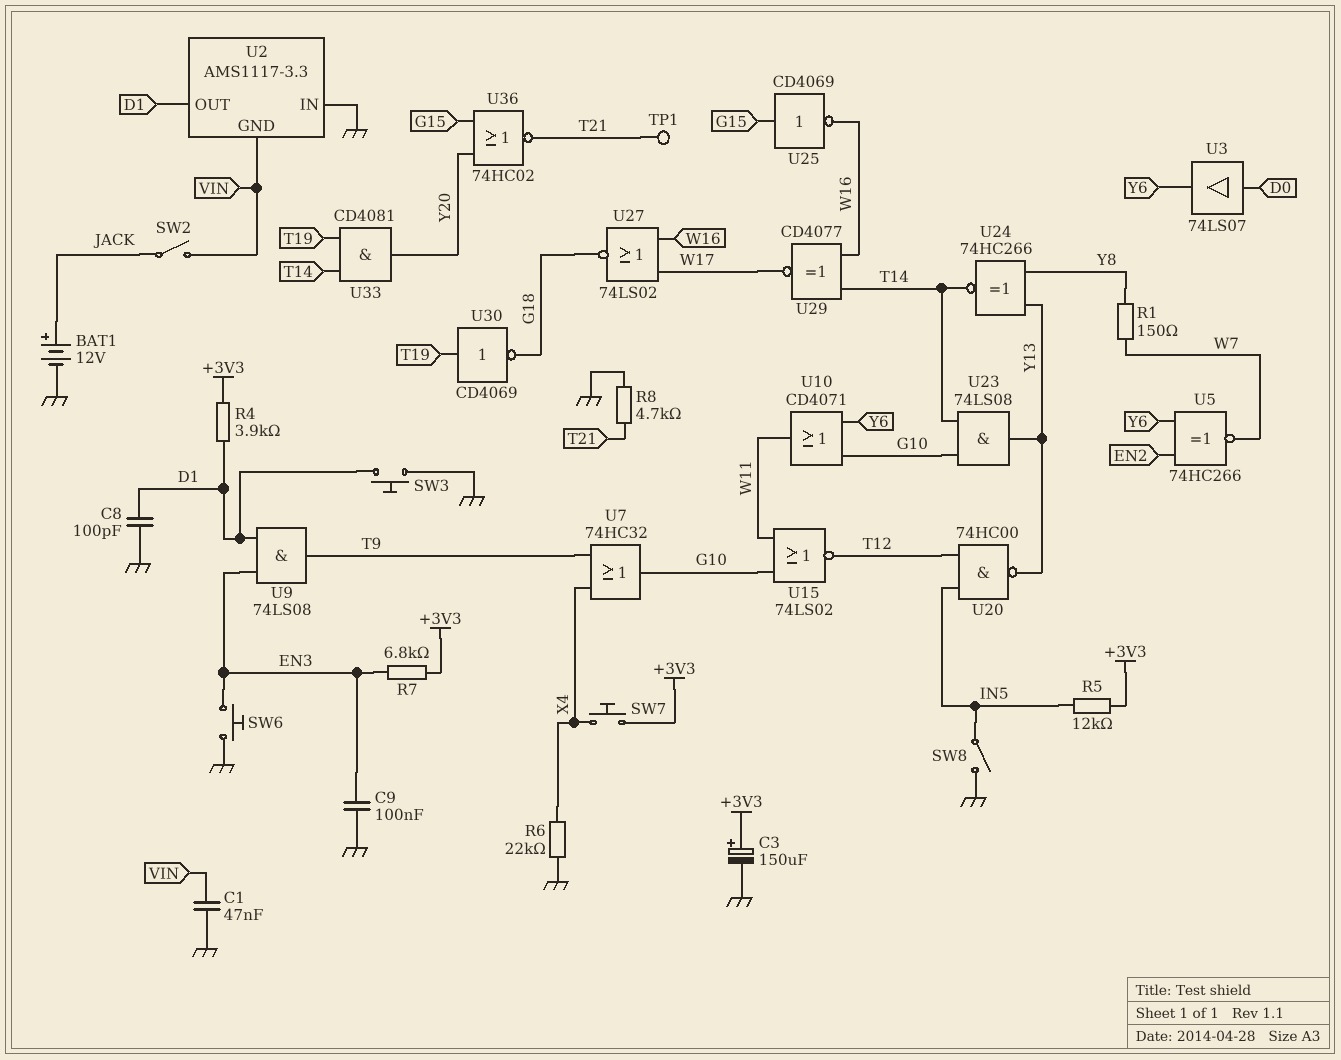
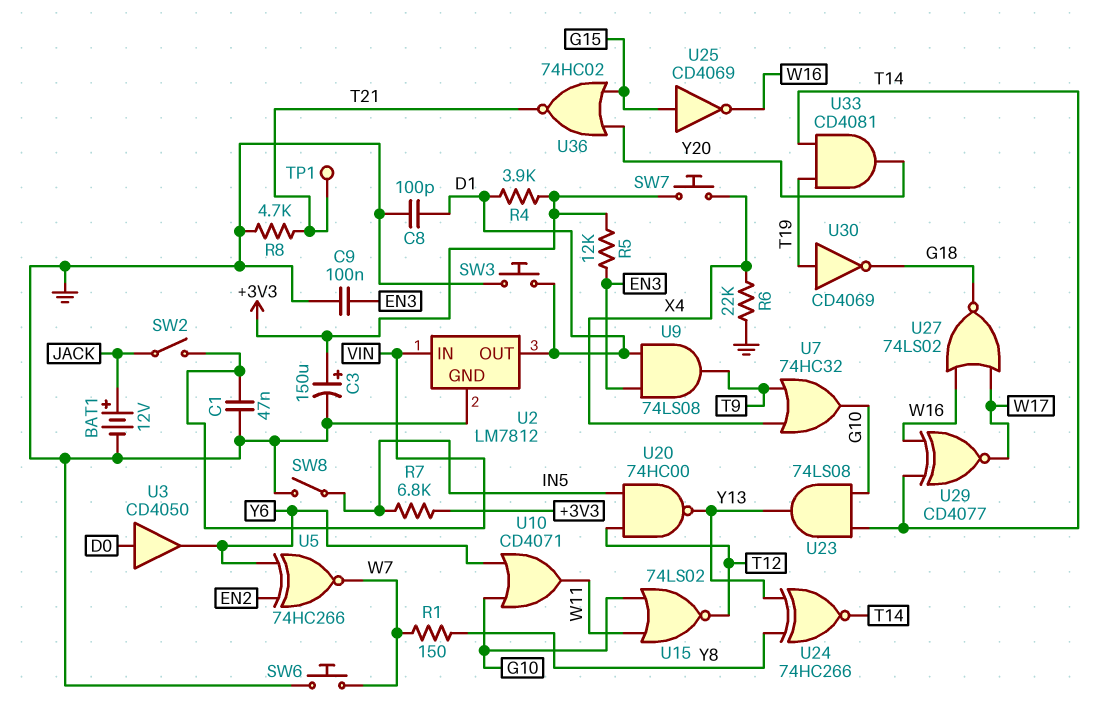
R5: 12k (+3V3, IN5) -> 12k (+3V3, EN3)
R7: 6.8k (+3V3, EN3) -> 6.8k (+3V3, IN5)
SW6: button (EN3, GND) -> button (GND, W7)
U2: AMS1117-3.3 -> LM7812
U2 pin GND: VIN -> GND
U2 pin IN: GND -> VIN
U3: buffer 74LS07 (in D0, out Y6) -> buffer CD4050 (in D0, out Y6)

